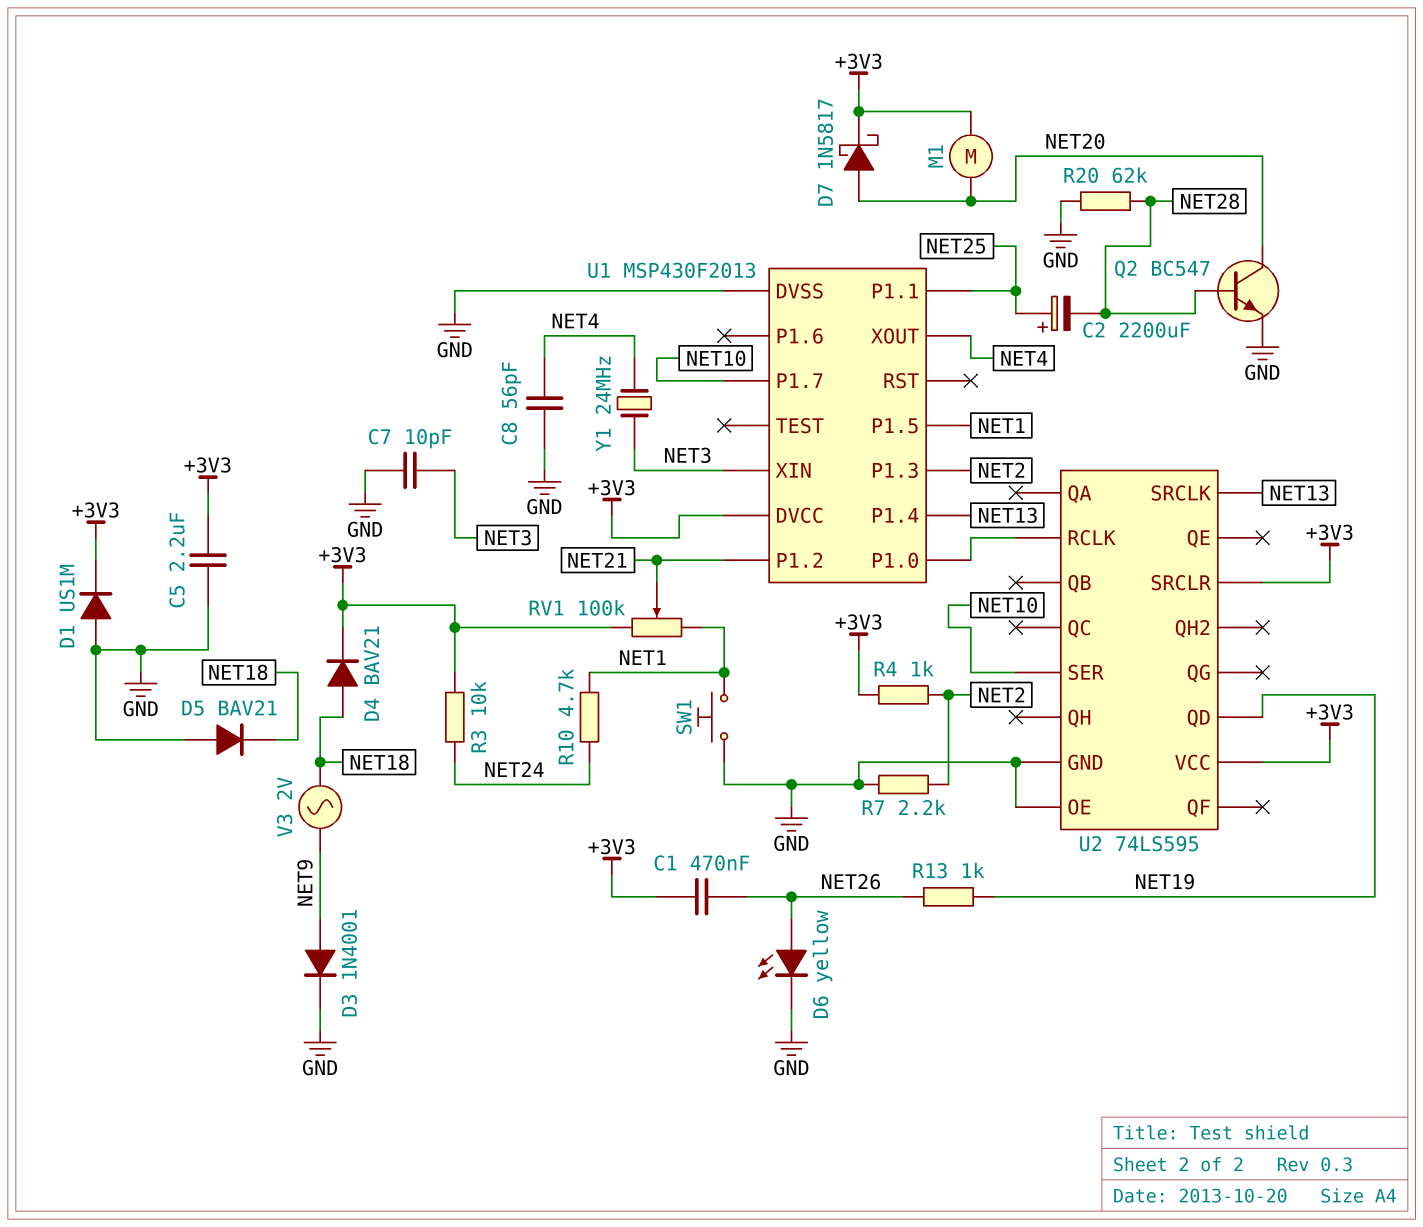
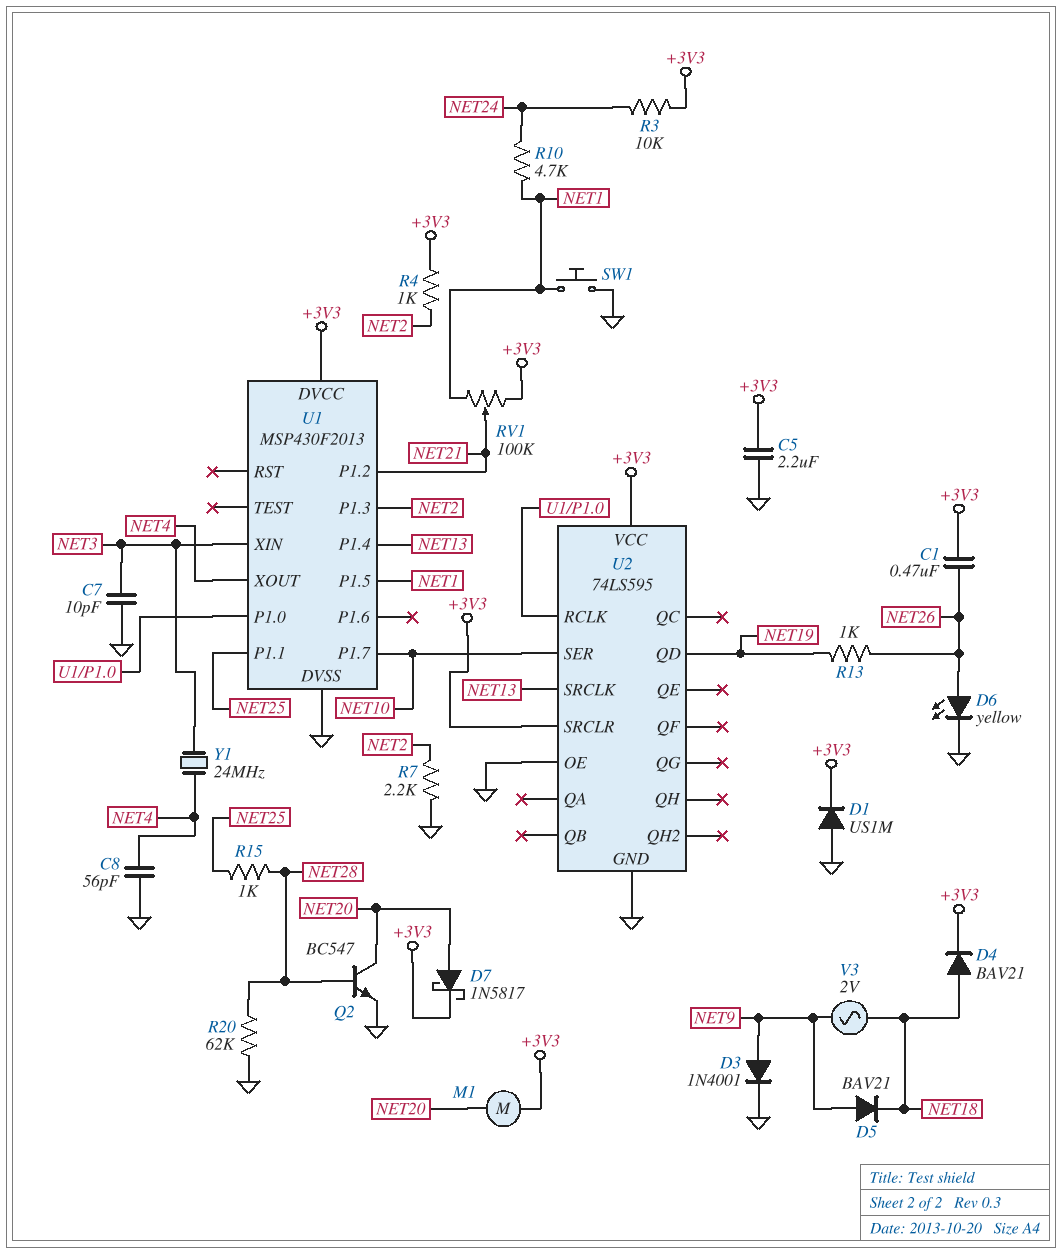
C2: 2200uF (plus NET25, minus NET28) -> none
D5: diode BAV21 (A GND, K NET18) -> diode BAV21 (A NET9, K NET18)
R15: none -> 1k (NET25, NET28)

